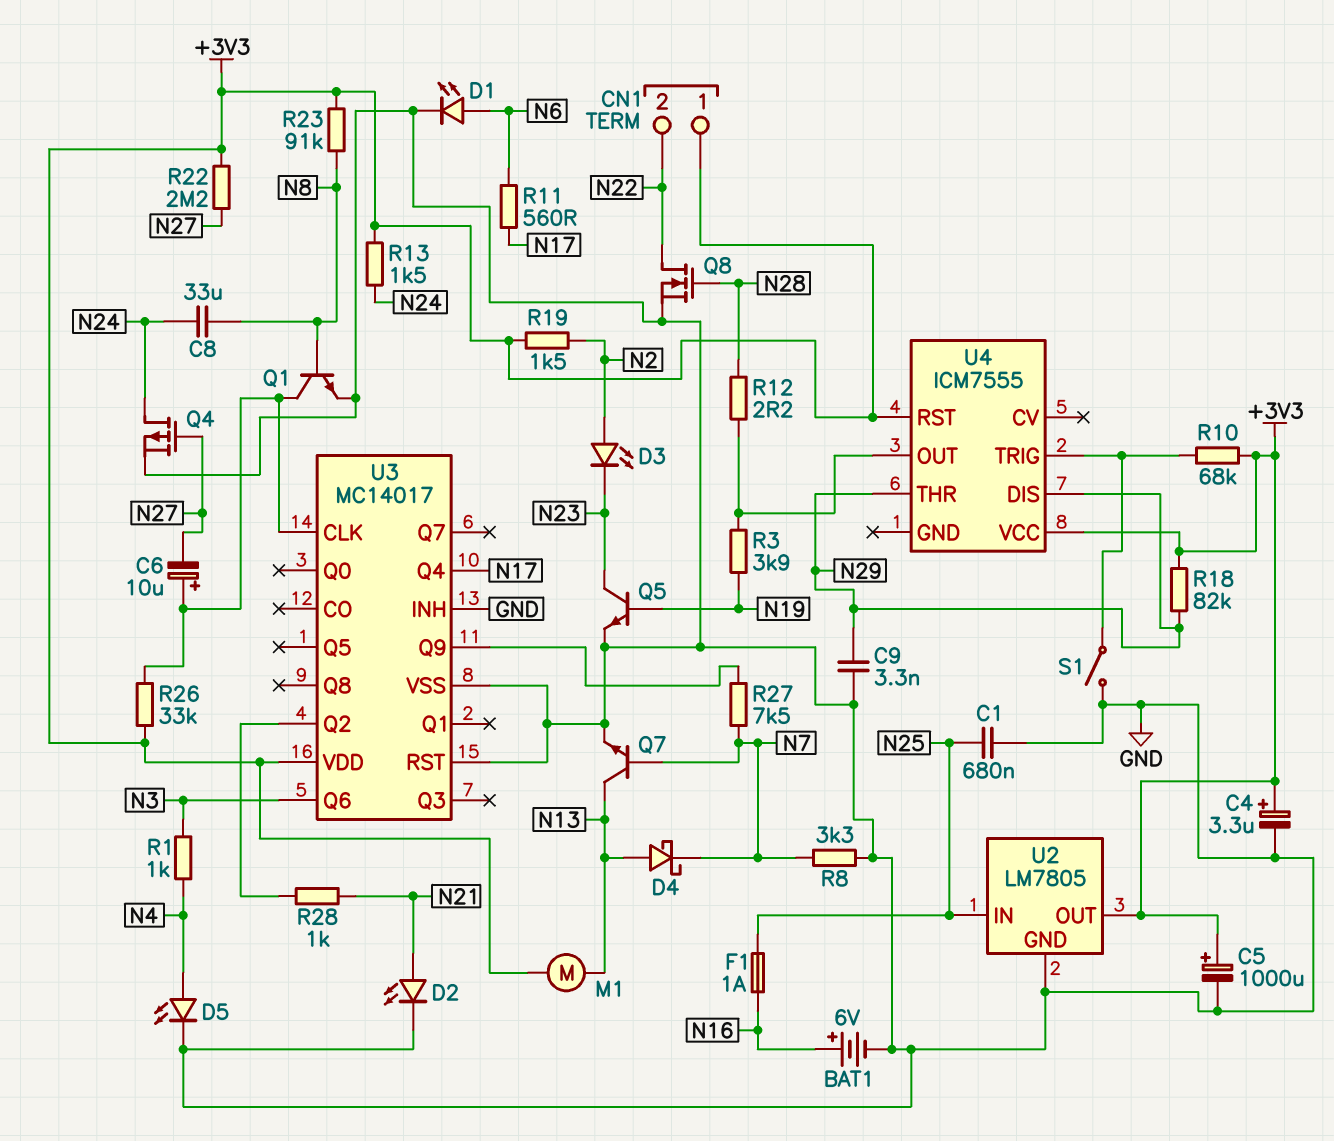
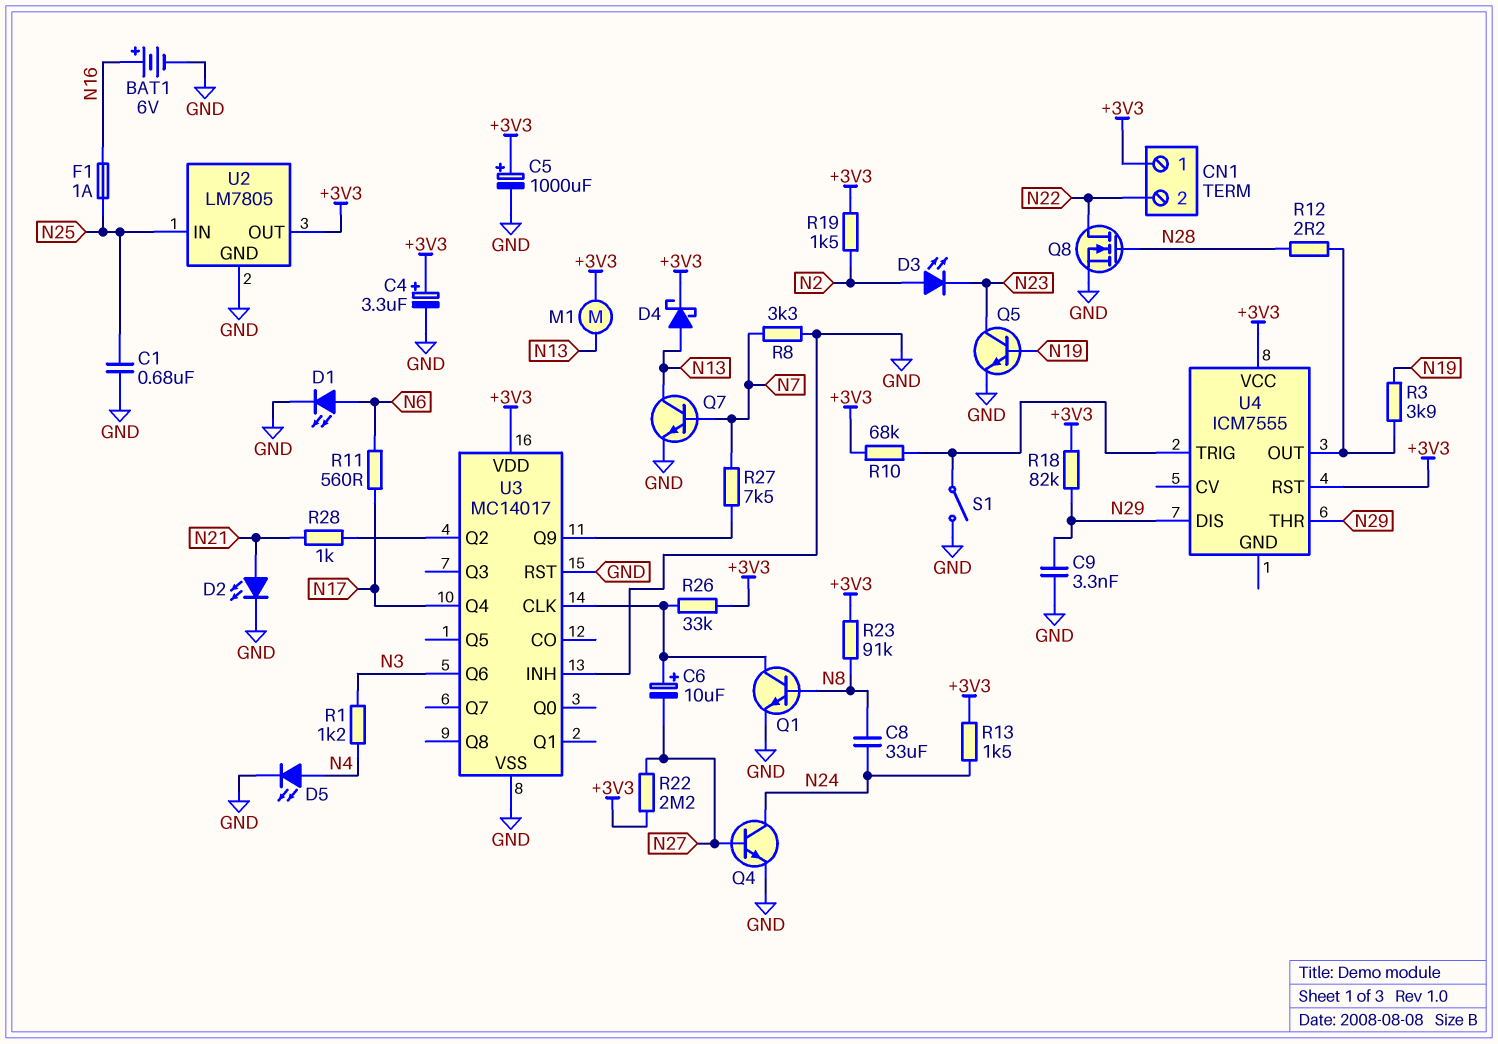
D4: schottky (A N13, K N7) -> schottky (A N13, K +3V3)
Q4: PMOS (G N27, D N24, S GND) -> NPN (B N27, C N24, E GND)
R1: 1k (N3, N4) -> 1.2k (N3, N4)

